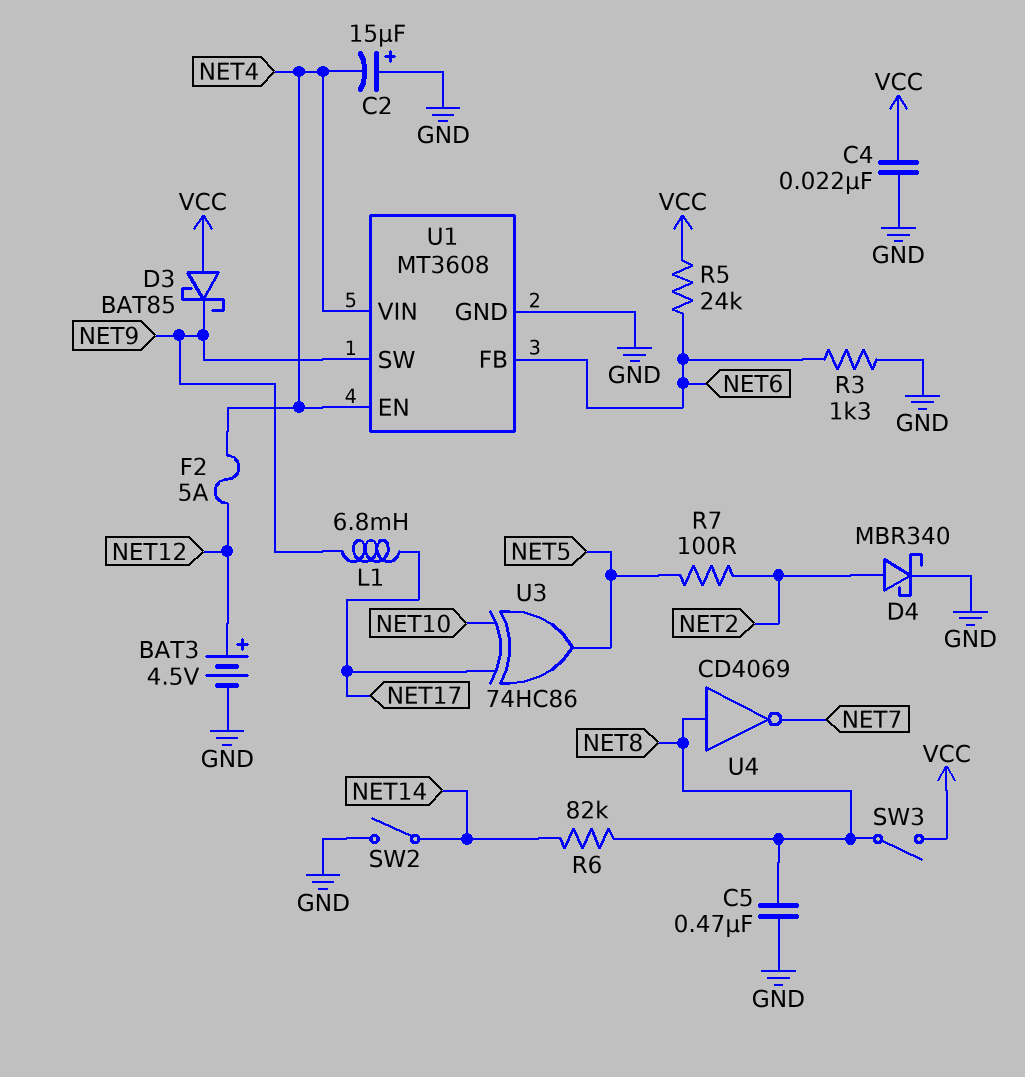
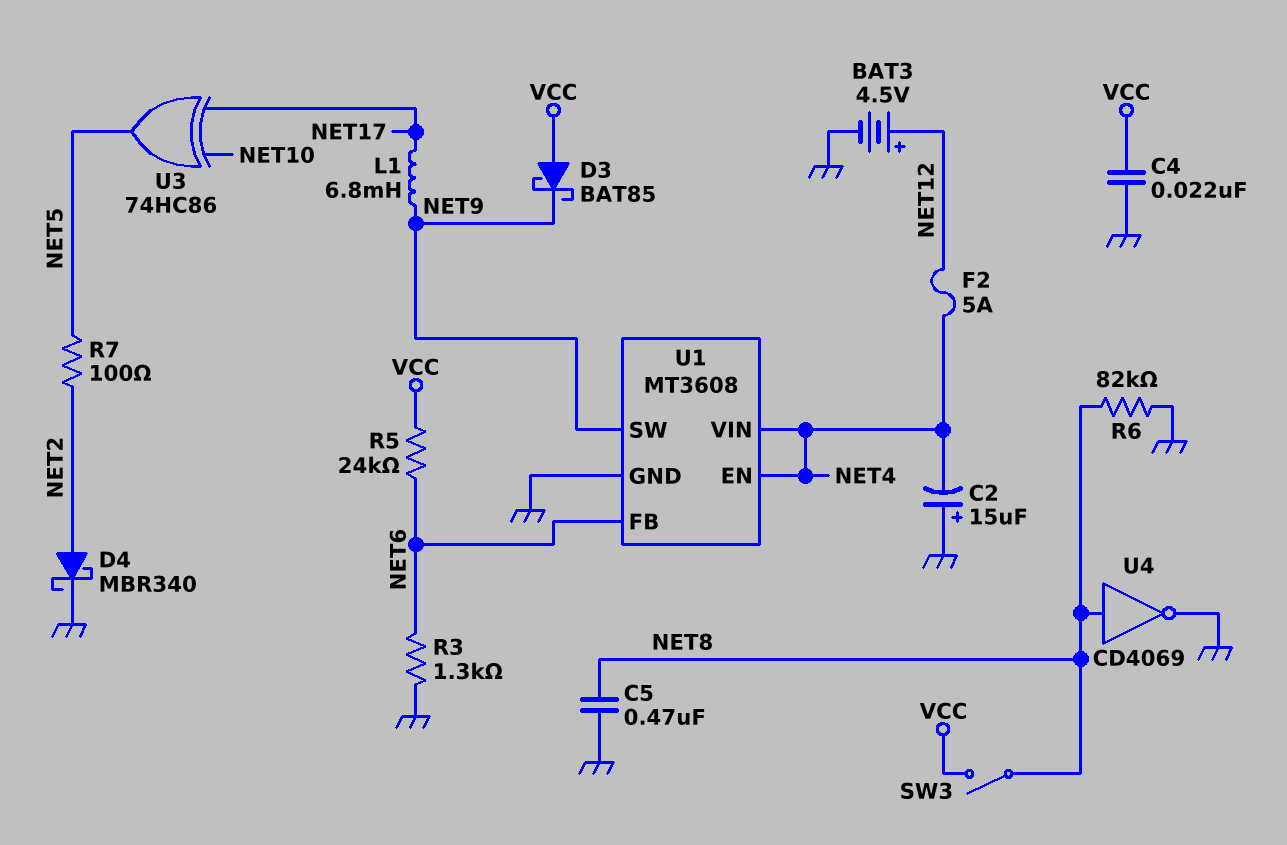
R6: 82k (NET8, NET14) -> 82k (GND, NET8)
SW2: switch (GND, NET14) -> none
U4: NOT CD4069 (in NET8, out NET7) -> NOT CD4069 (in NET8, out GND)

